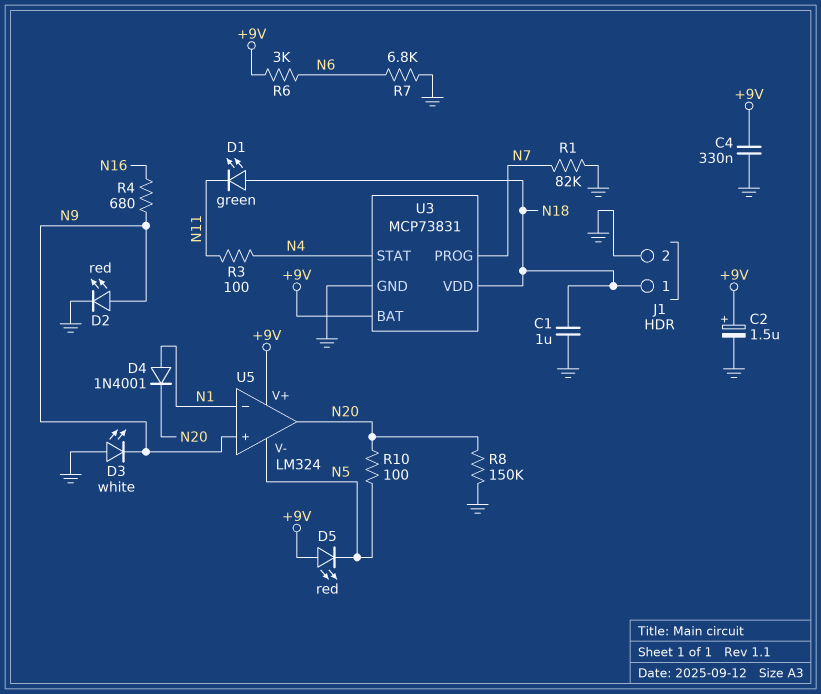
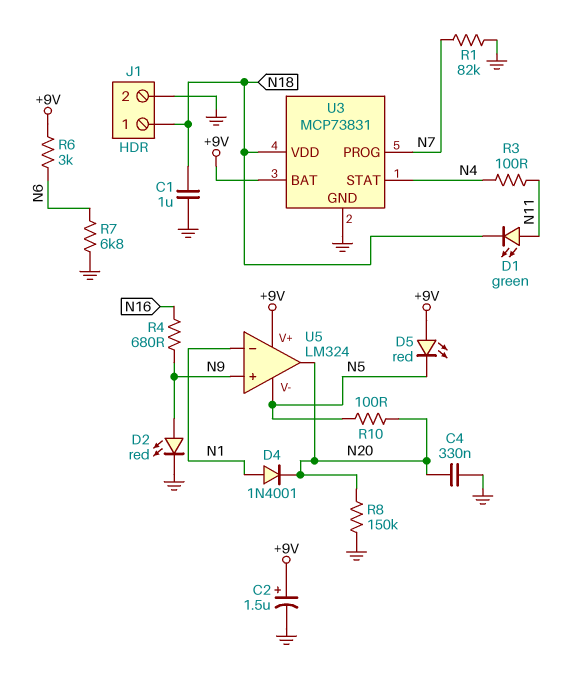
C4: 330nF (+9V, GND) -> 330nF (GND, N20)
D1: LED green (A N18, K N11) -> LED green (A N11, K N18)
D3: LED white (A GND, K N9) -> none

